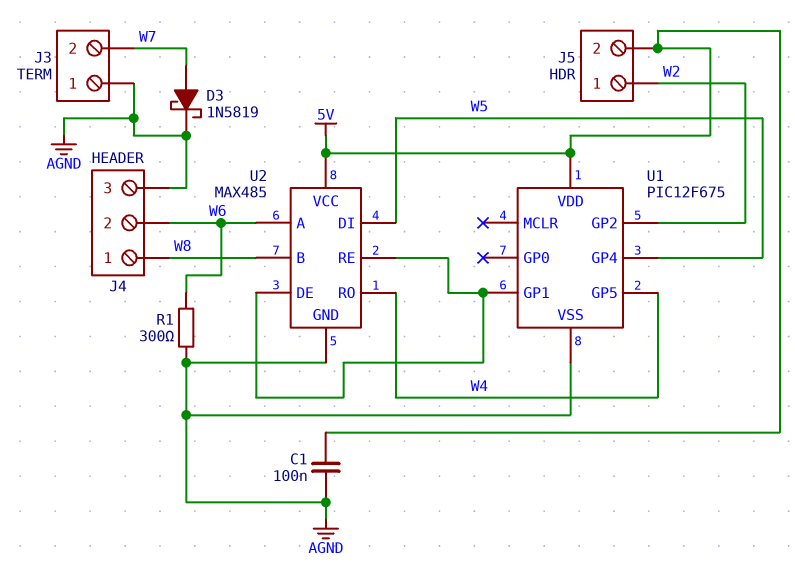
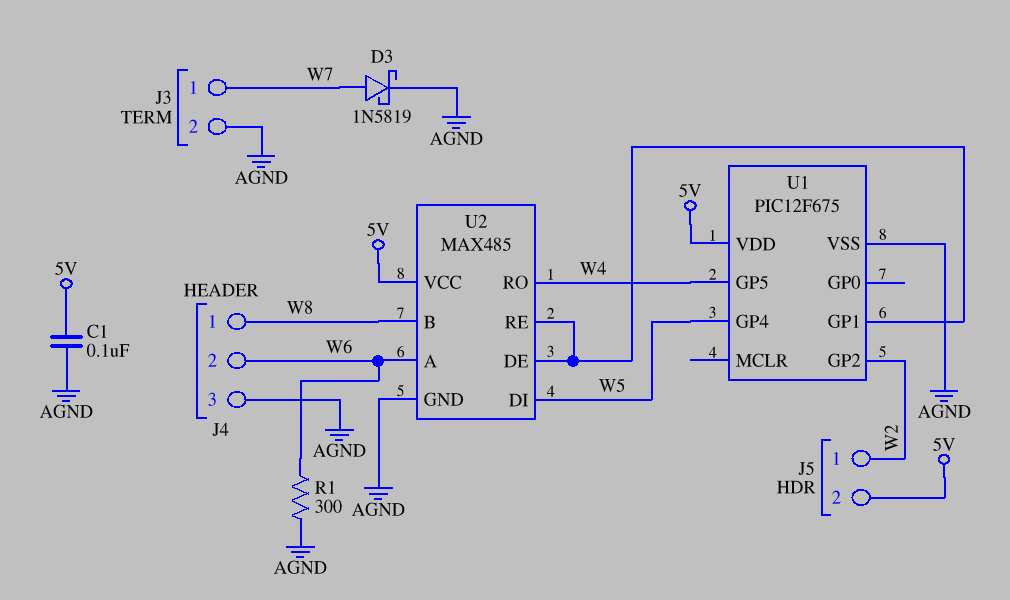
J3 pin 1: AGND -> W7
J3 pin 2: W7 -> AGND

